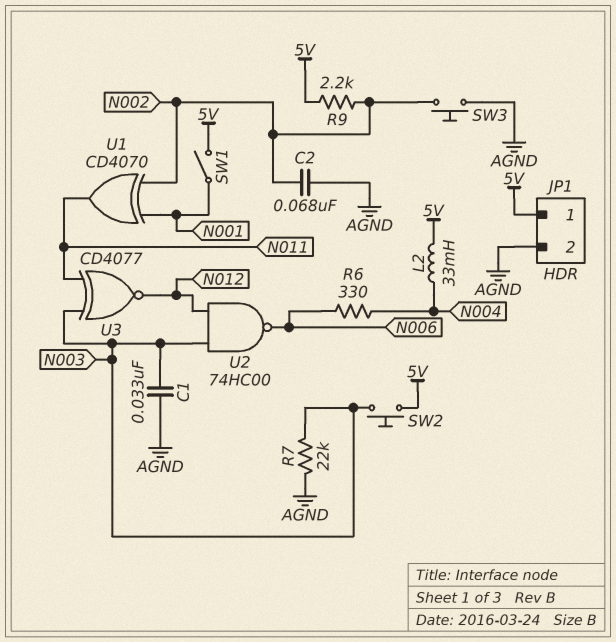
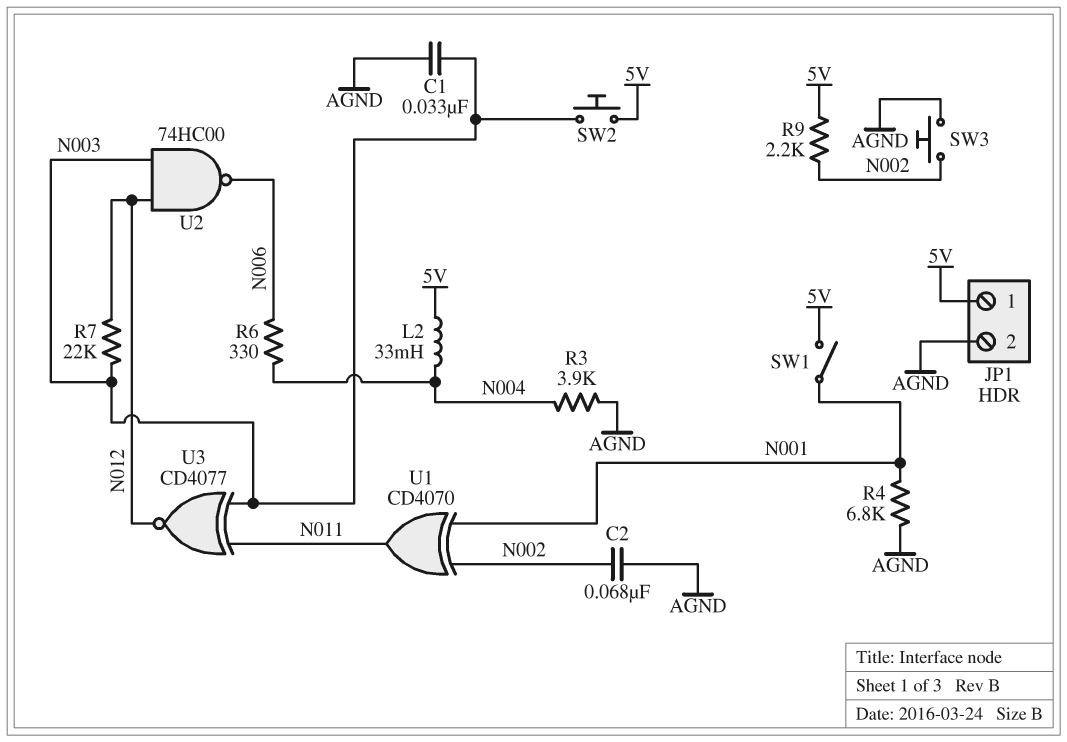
R3: none -> 3.9k (AGND, N004)
R4: none -> 6.8k (AGND, N001)
R7: 22k (AGND, N003) -> 22k (N003, N012)

